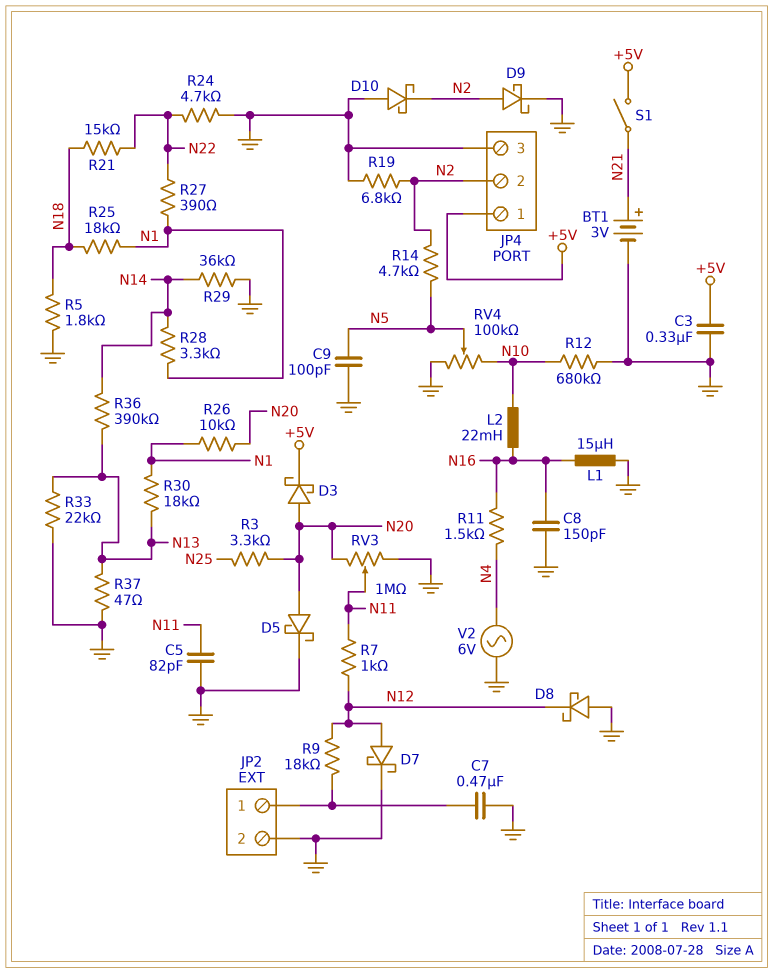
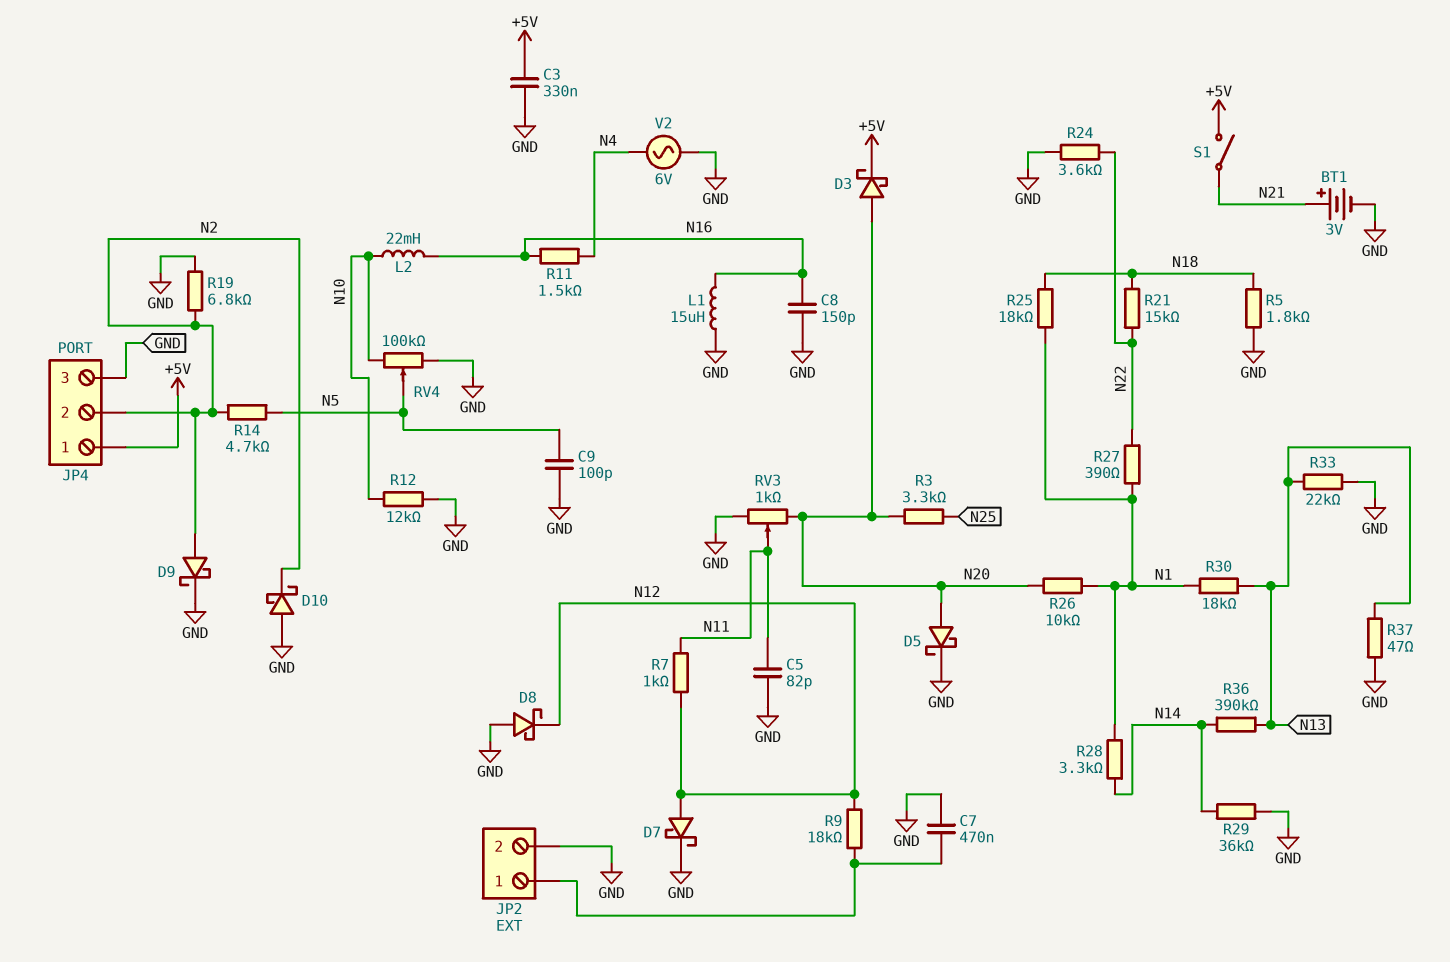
R12: 680k (GND, N10) -> 12k (GND, N10)
R24: 4.7k (GND, N22) -> 3.6k (GND, N22)
RV3: 1M (GND, N20, wiper N11) -> 1k (GND, N20, wiper N11)

